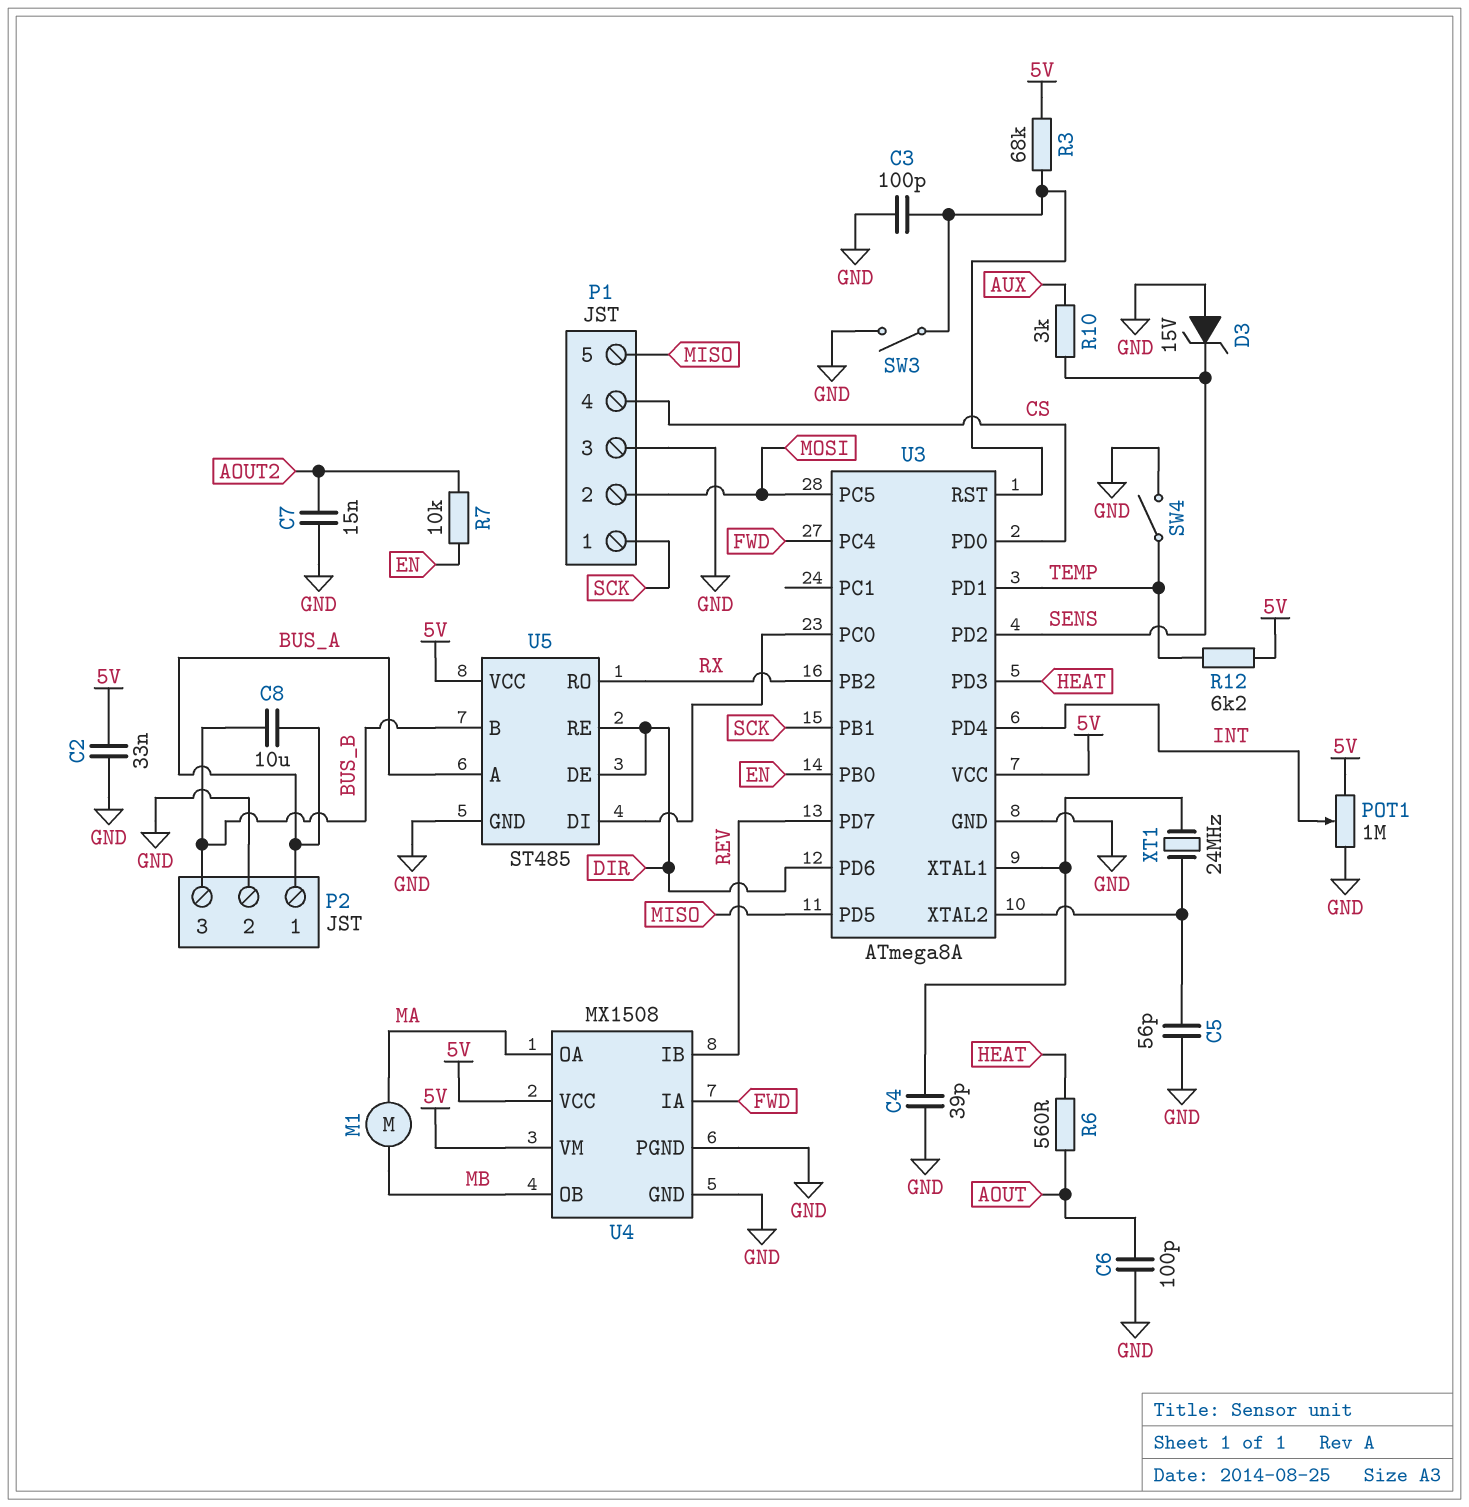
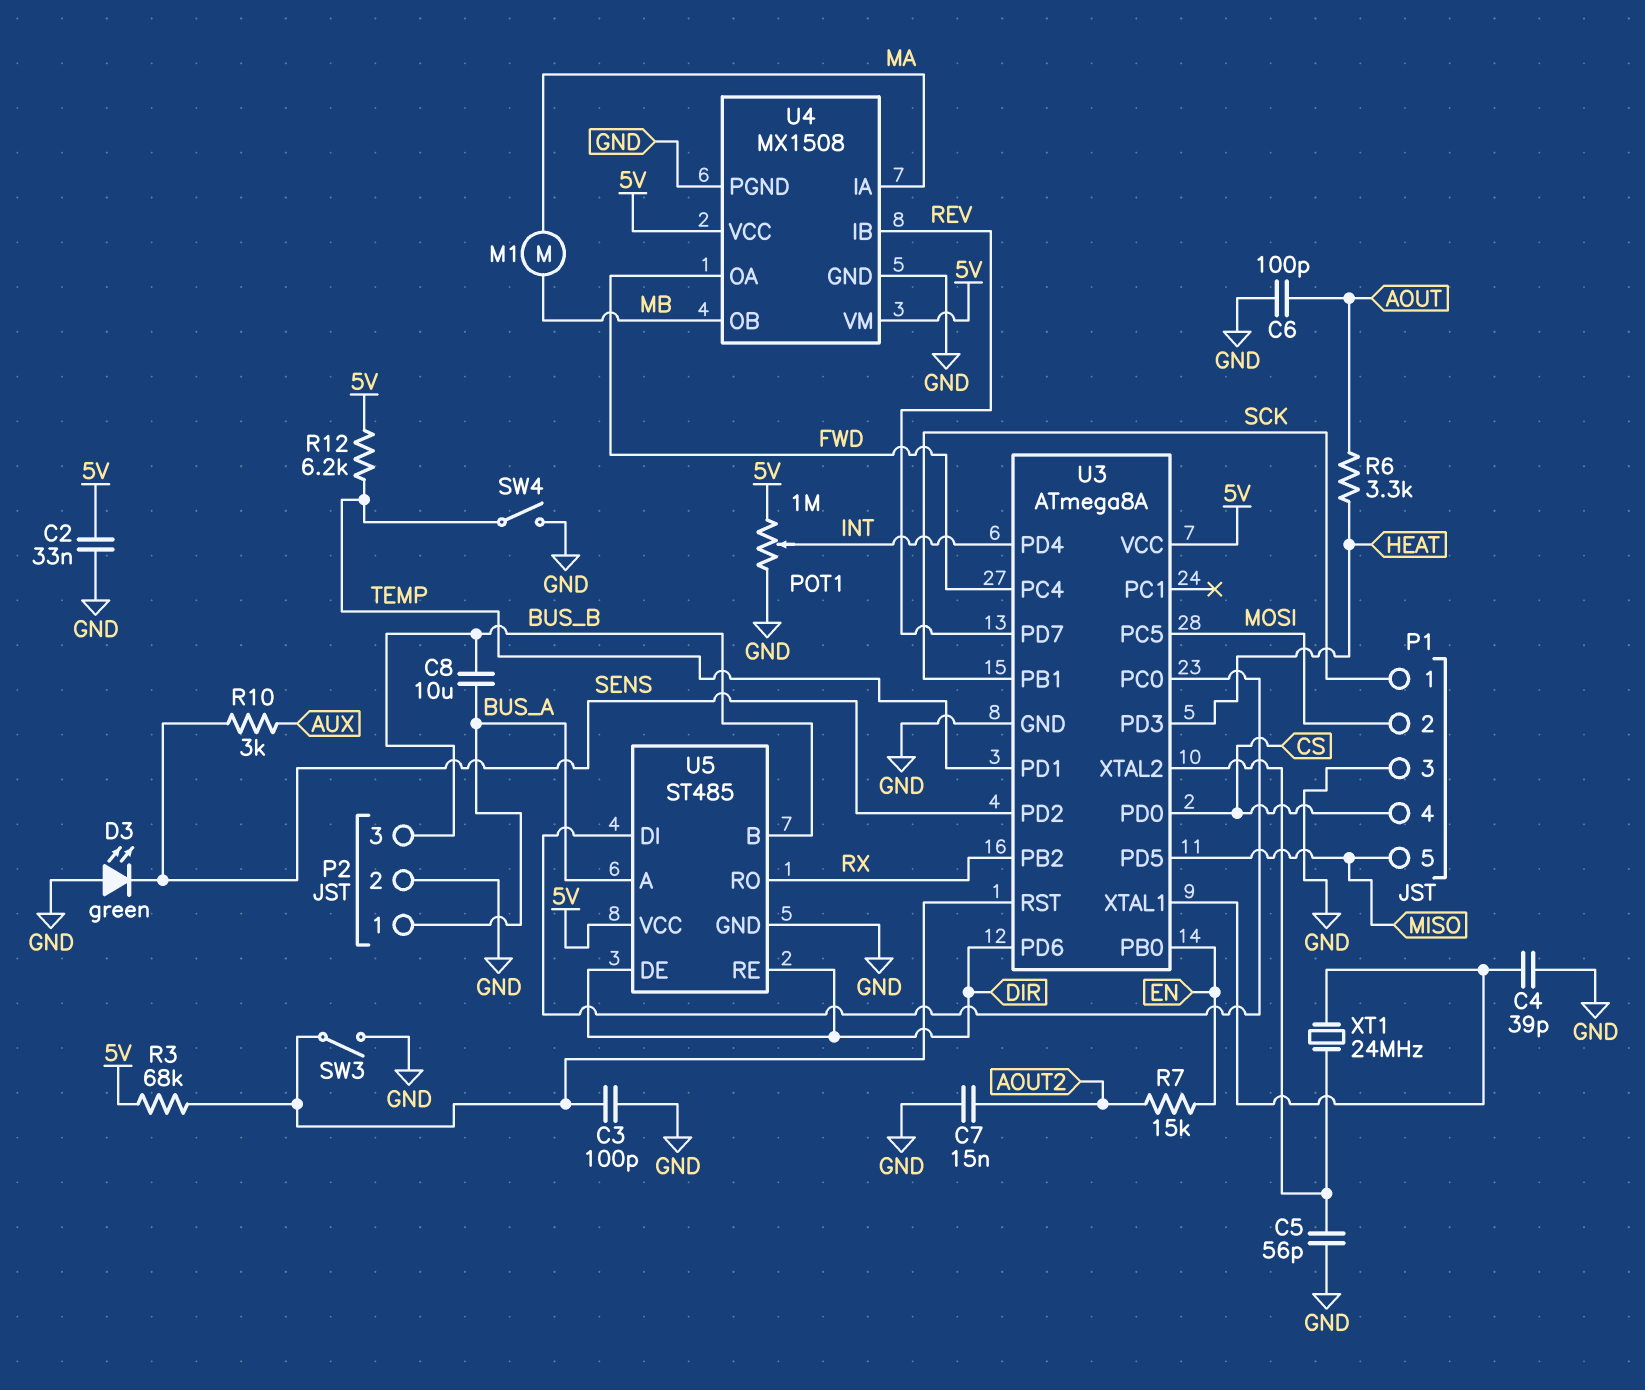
D3: zener 15V (A GND, K SENS) -> LED green (A GND, K SENS)
R6: 560 (AOUT, HEAT) -> 3.3k (AOUT, HEAT)
R7: 10k (AOUT2, EN) -> 15k (AOUT2, EN)
U4 pin IA: FWD -> MA
U4 pin OA: MA -> FWD

